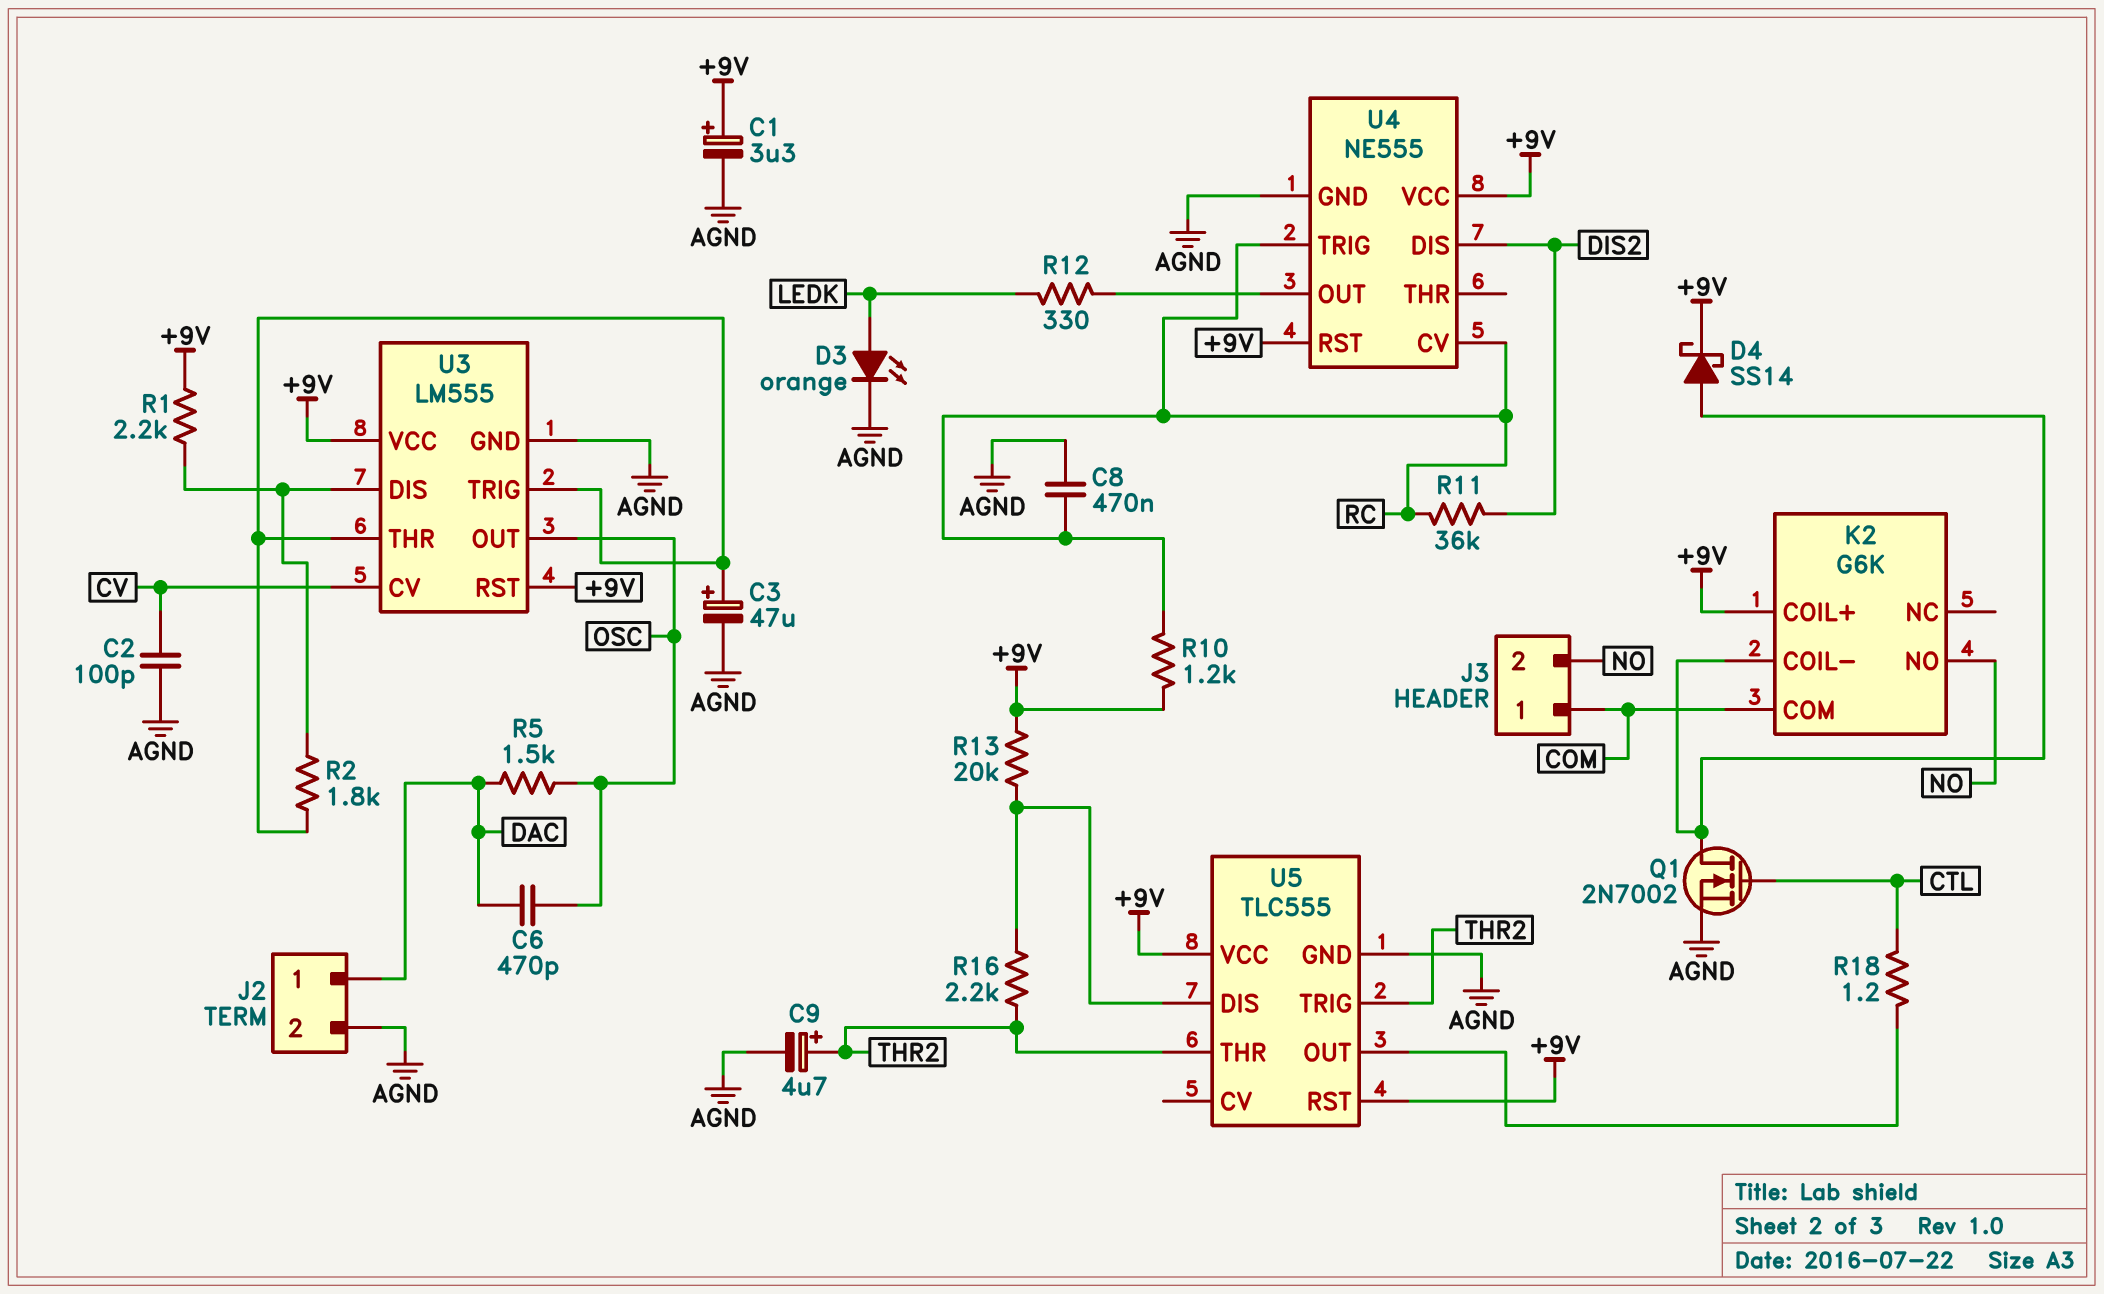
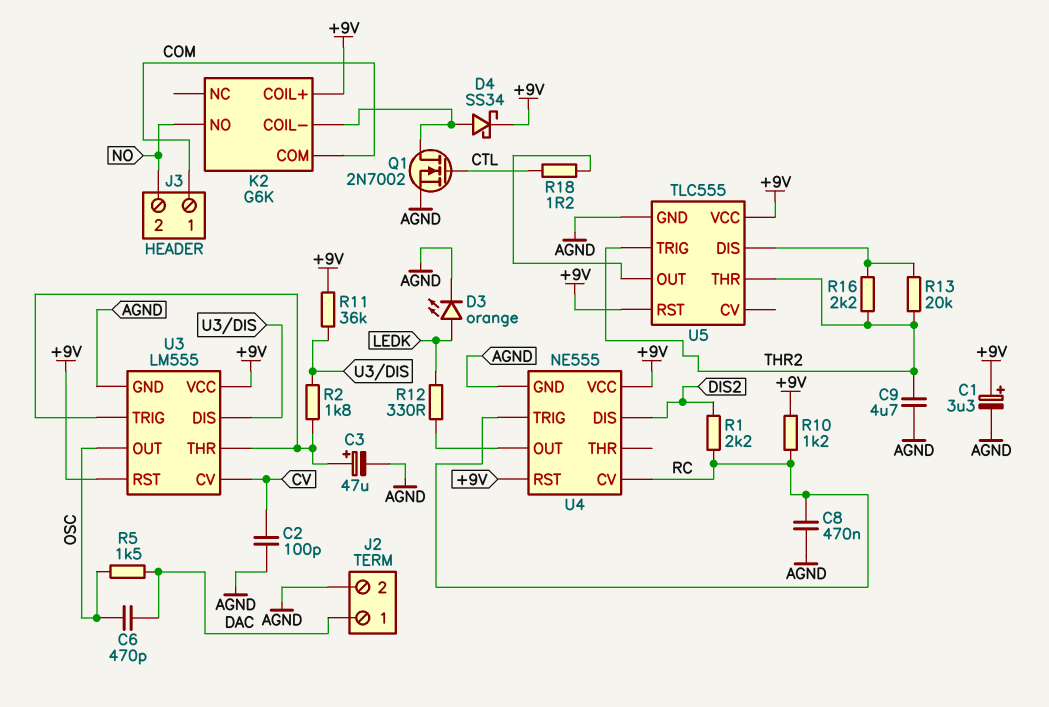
C9: 4.7uF (plus THR2, minus AGND) -> 4.7uF (AGND, THR2)
D4: schottky SS14 (A K2/COIL-, K +9V) -> schottky SS34 (A K2/COIL-, K +9V)
R1: 2.2k (+9V, U3/DIS) -> 2.2k (DIS2, RC)
R11: 36k (DIS2, RC) -> 36k (+9V, U3/DIS)
R13: 20k (+9V, U5/DIS) -> 20k (THR2, U5/DIS)

